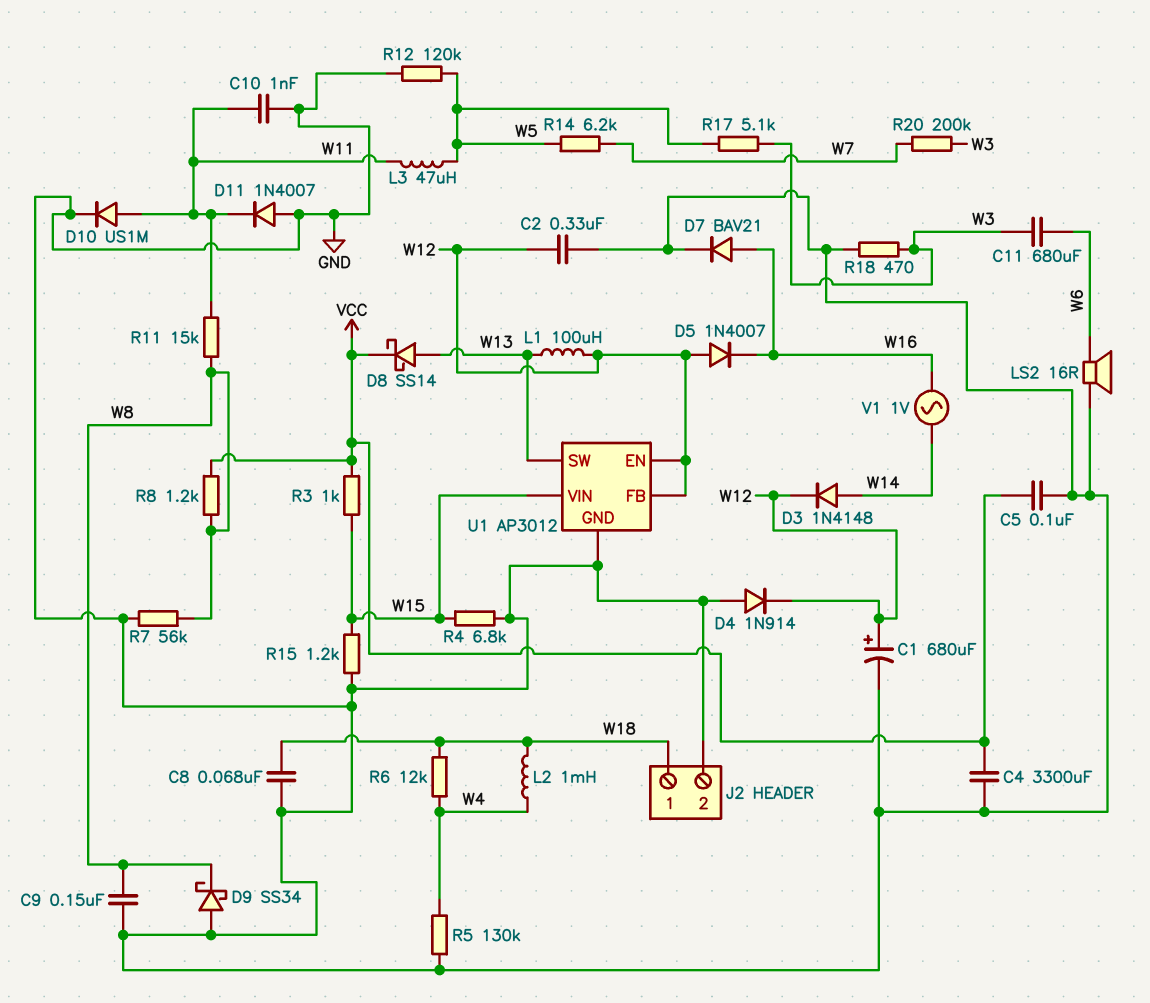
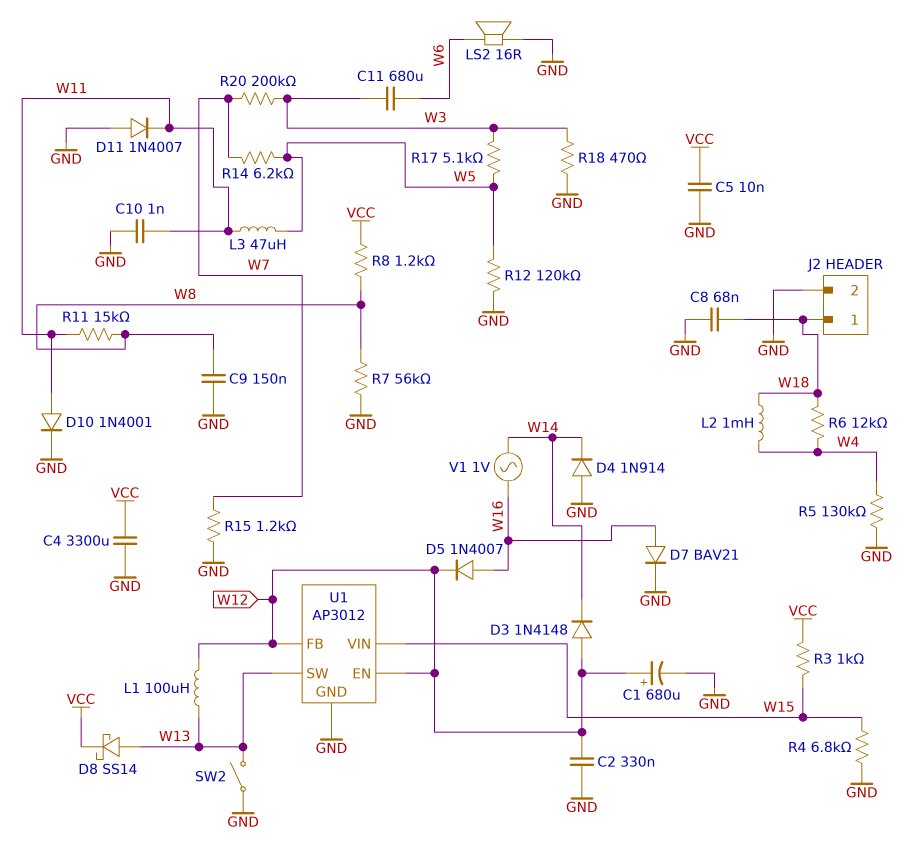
C5: 100nF (GND, VCC) -> 10nF (GND, VCC)
D3: diode 1N4148 (A W14, K W12) -> diode 1N4148 (A W12, K W14)
D4: diode 1N914 (A GND, K W12) -> diode 1N914 (A GND, K W14)
D5: diode 1N4007 (A W12, K W16) -> diode 1N4007 (A W16, K W12)
D9: schottky SS34 (A GND, K W8) -> none
D10: diode US1M (A W11, K GND) -> diode 1N4001 (A W11, K GND)
R15: 1.2k (GND, W15) -> 1.2k (GND, W7)
SW2: none -> switch (GND, W13)

